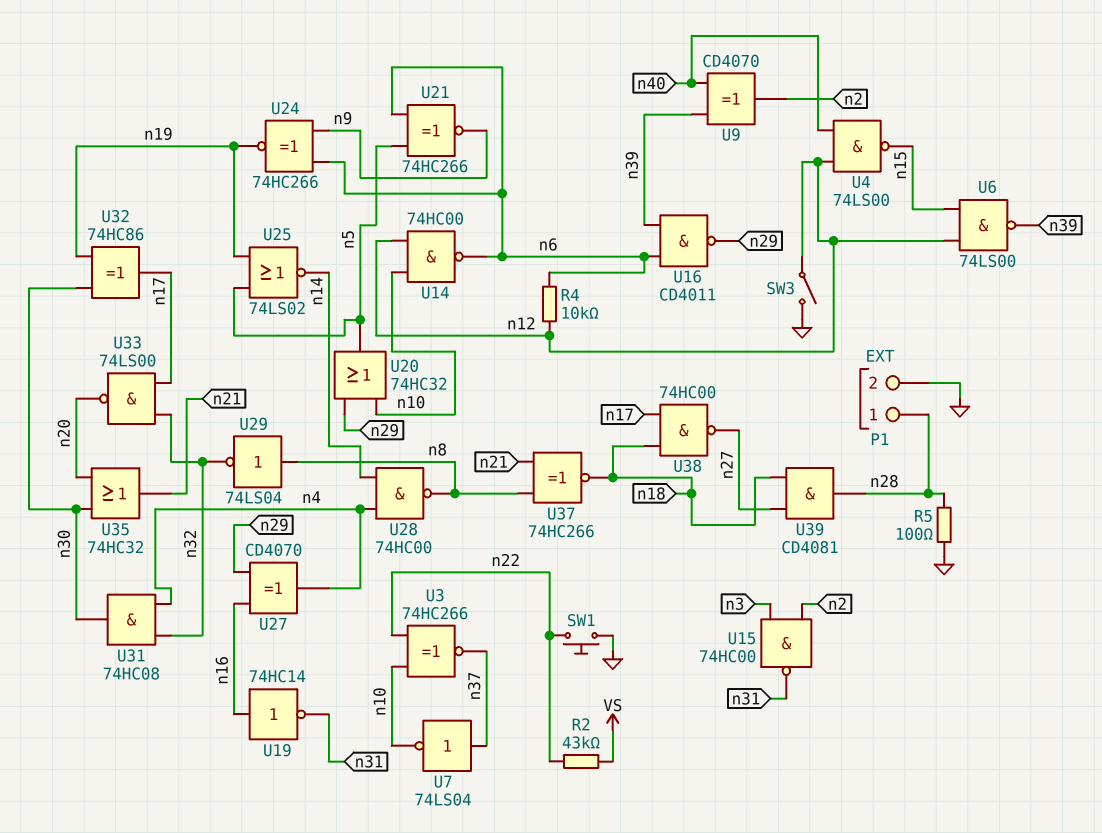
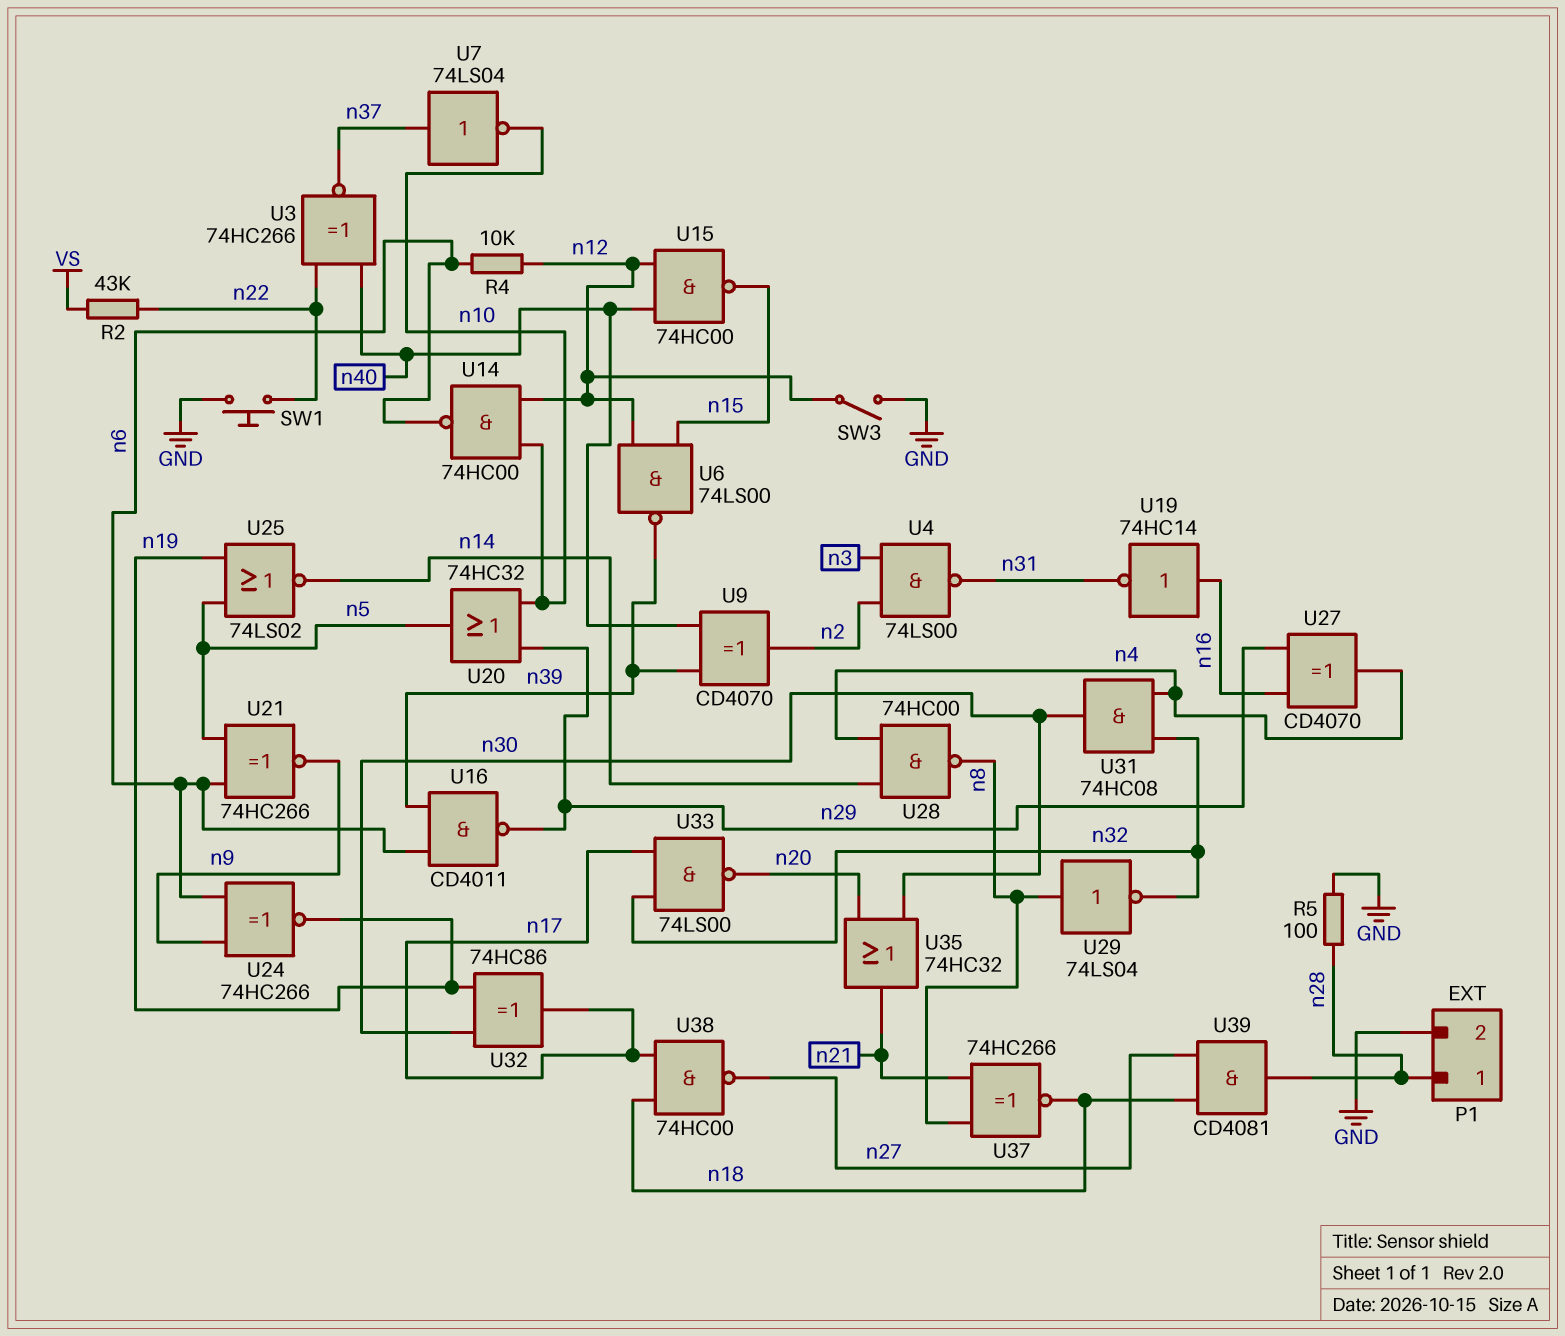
U3: XNOR 74HC266 (in n10, in n22, out n37) -> XNOR 74HC266 (in n22, in n40, out n37)
U4: NAND 74LS00 (in n12, in n40, out n15) -> NAND 74LS00 (in n2, in n3, out n31)
U15: NAND 74HC00 (in n2, in n3, out n31) -> NAND 74HC00 (in n12, in n40, out n15)

